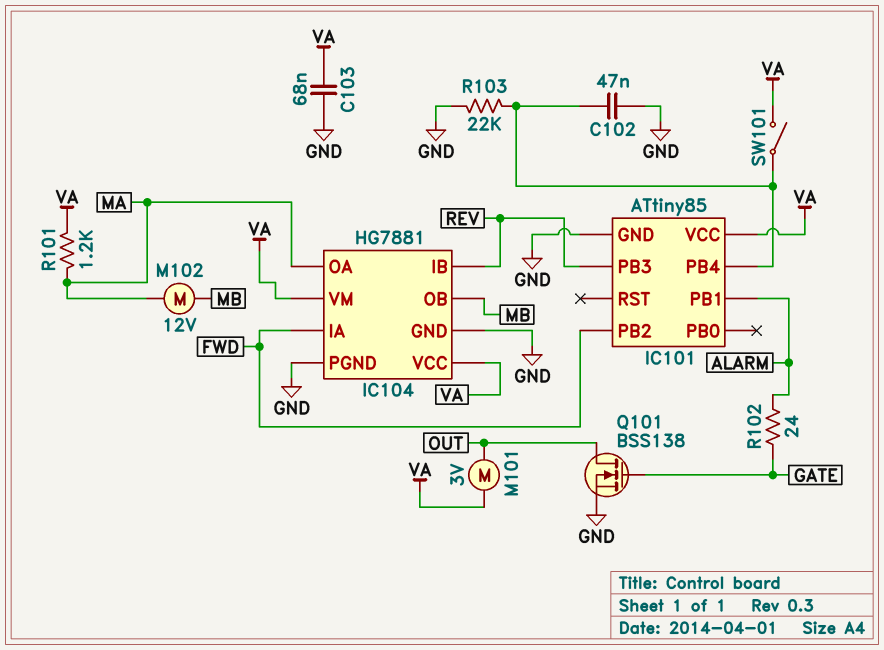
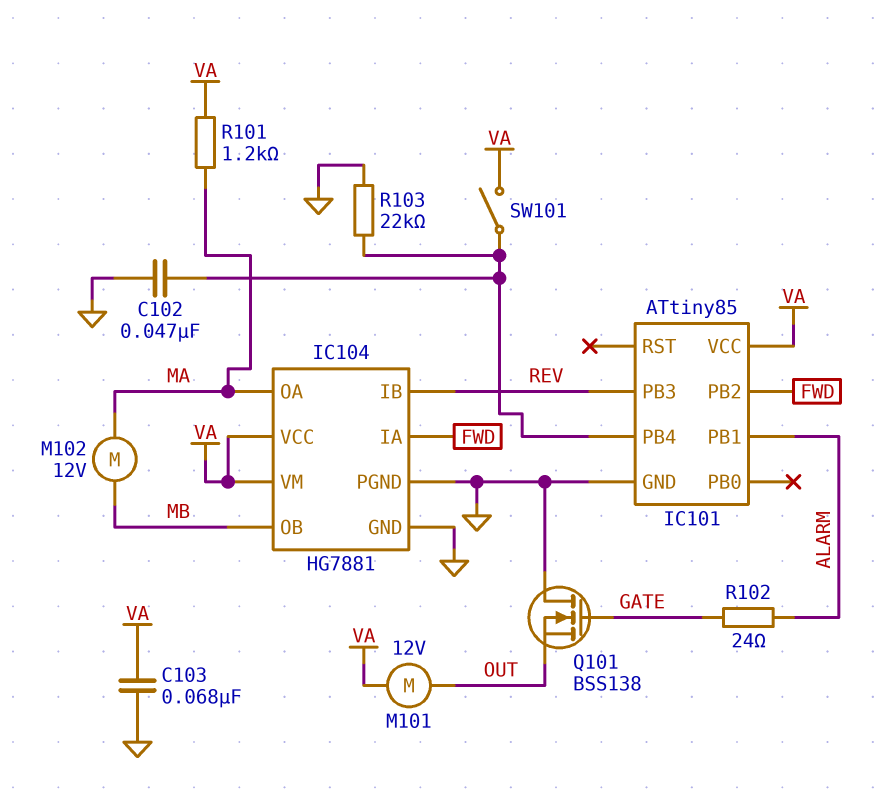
M101: motor 3V (OUT, VA) -> motor 12V (OUT, VA)
Q101: NMOS BSS138 (G GATE, D OUT, S GND) -> NMOS BSS138 (G GATE, D GND, S OUT)

